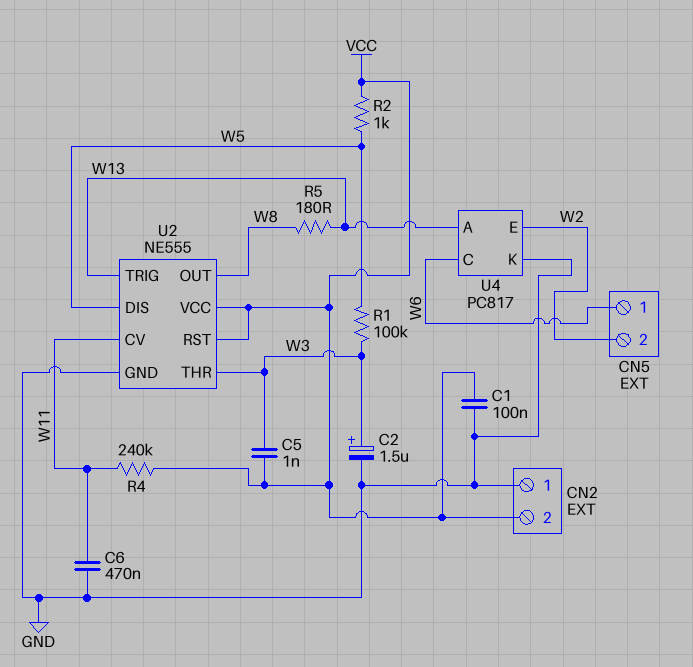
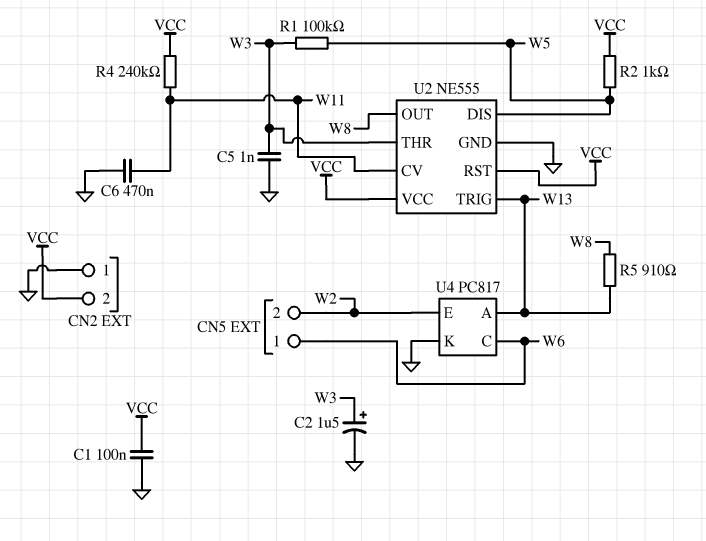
C5: 1nF (VCC, W3) -> 1nF (GND, W3)
R5: 180 (W8, W13) -> 910 (W8, W13)

